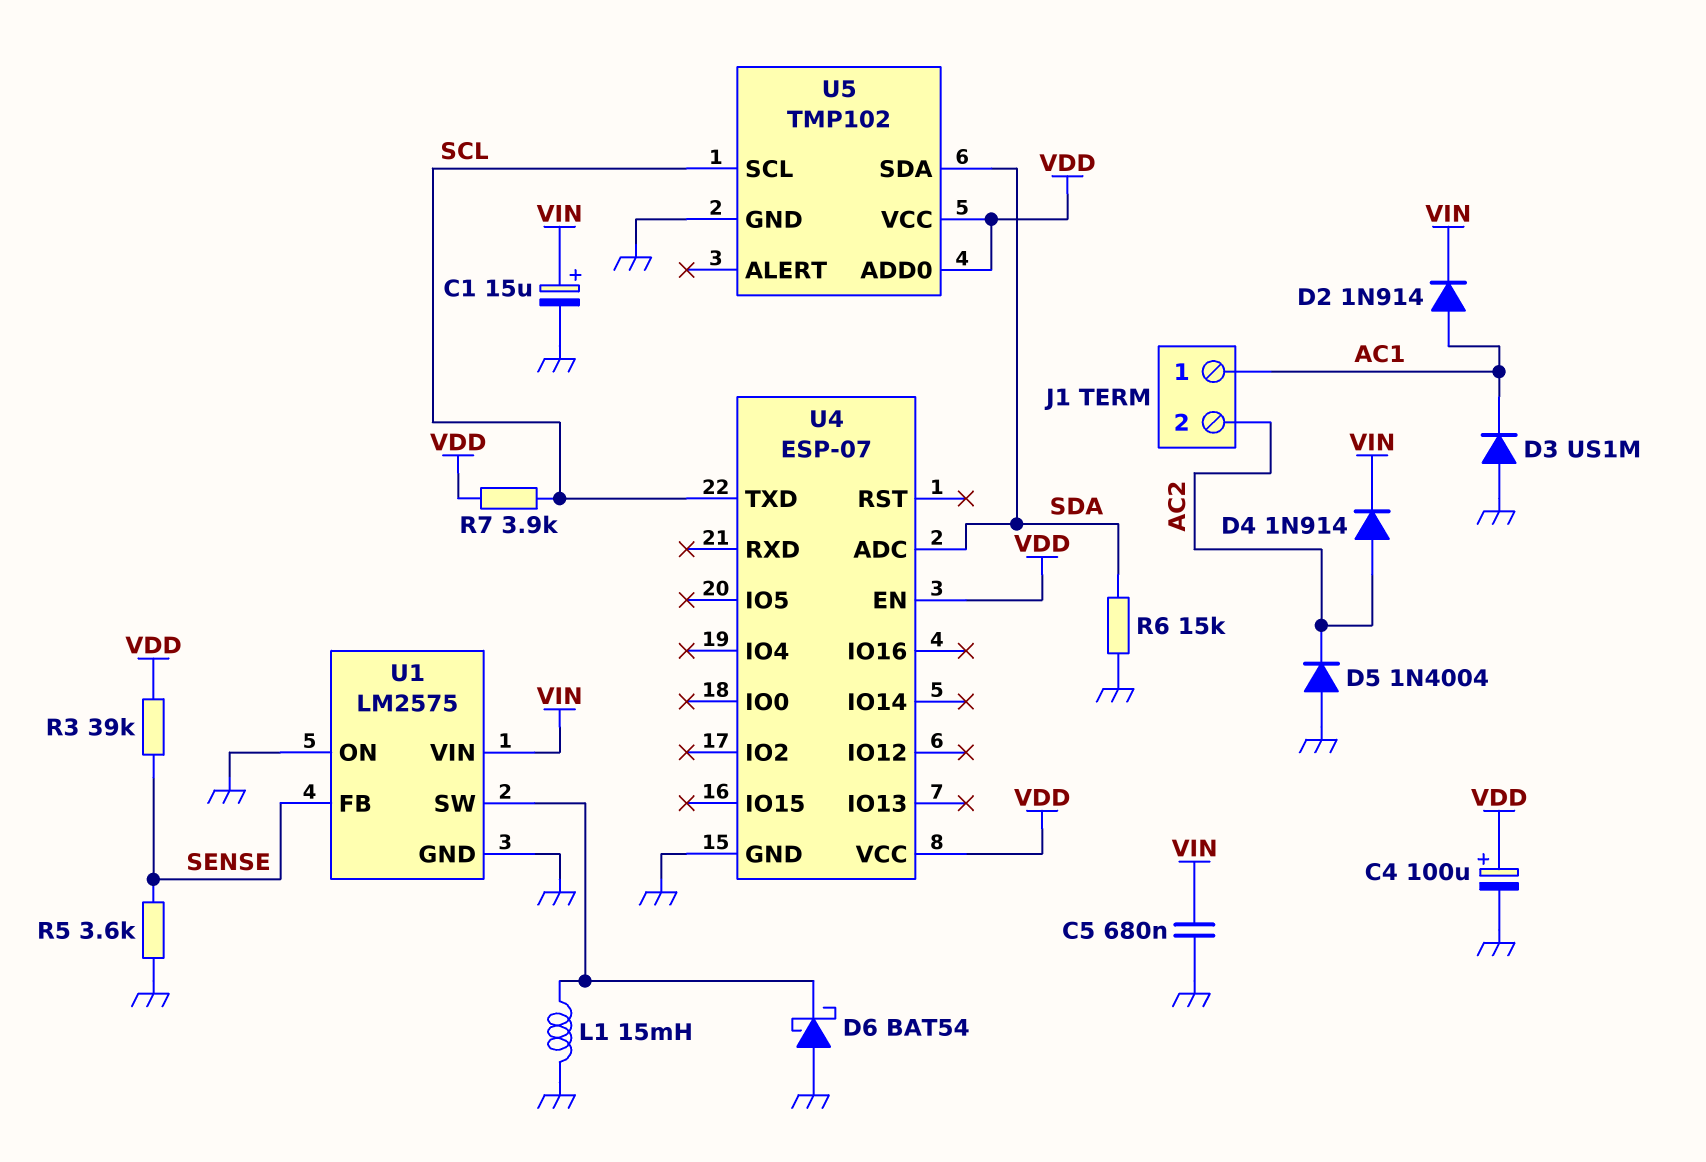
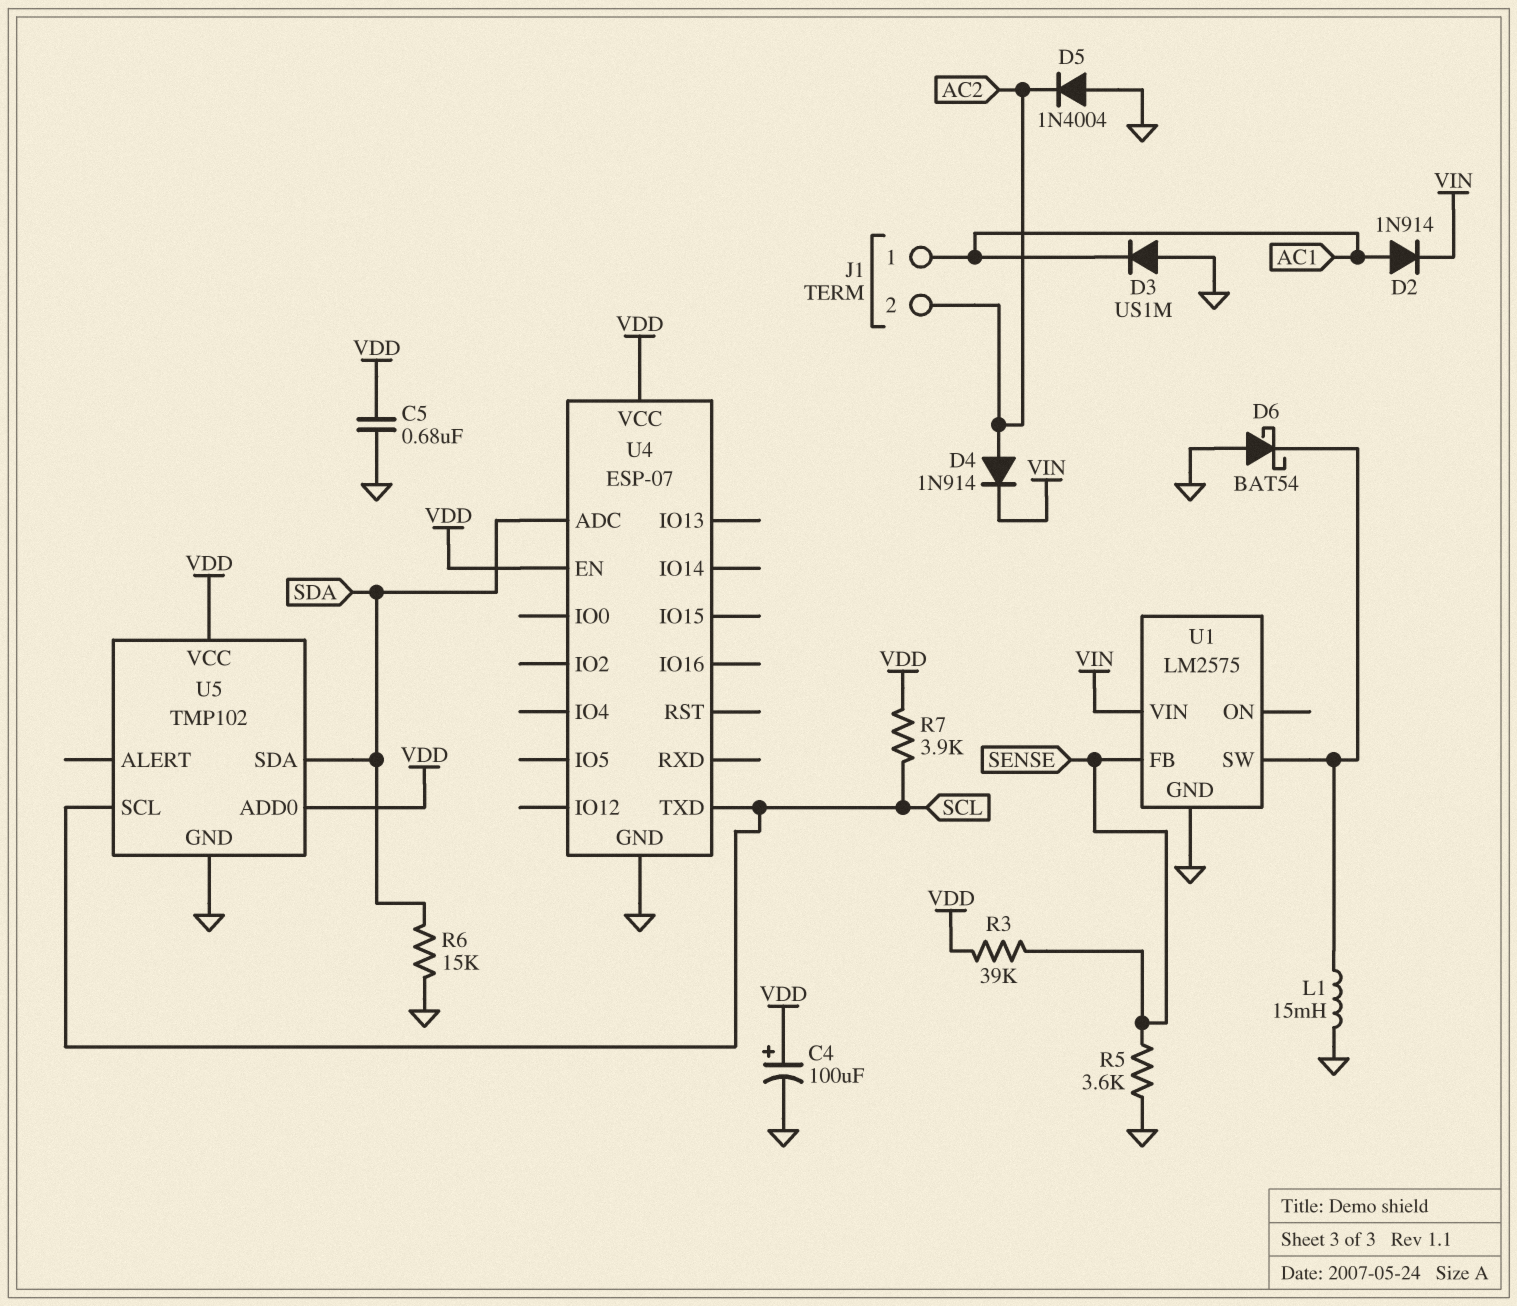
C1: 15uF (plus VIN, minus GND) -> none
C5: 680nF (GND, VIN) -> 680nF (GND, VDD)
U1 pin ON: GND -> none

